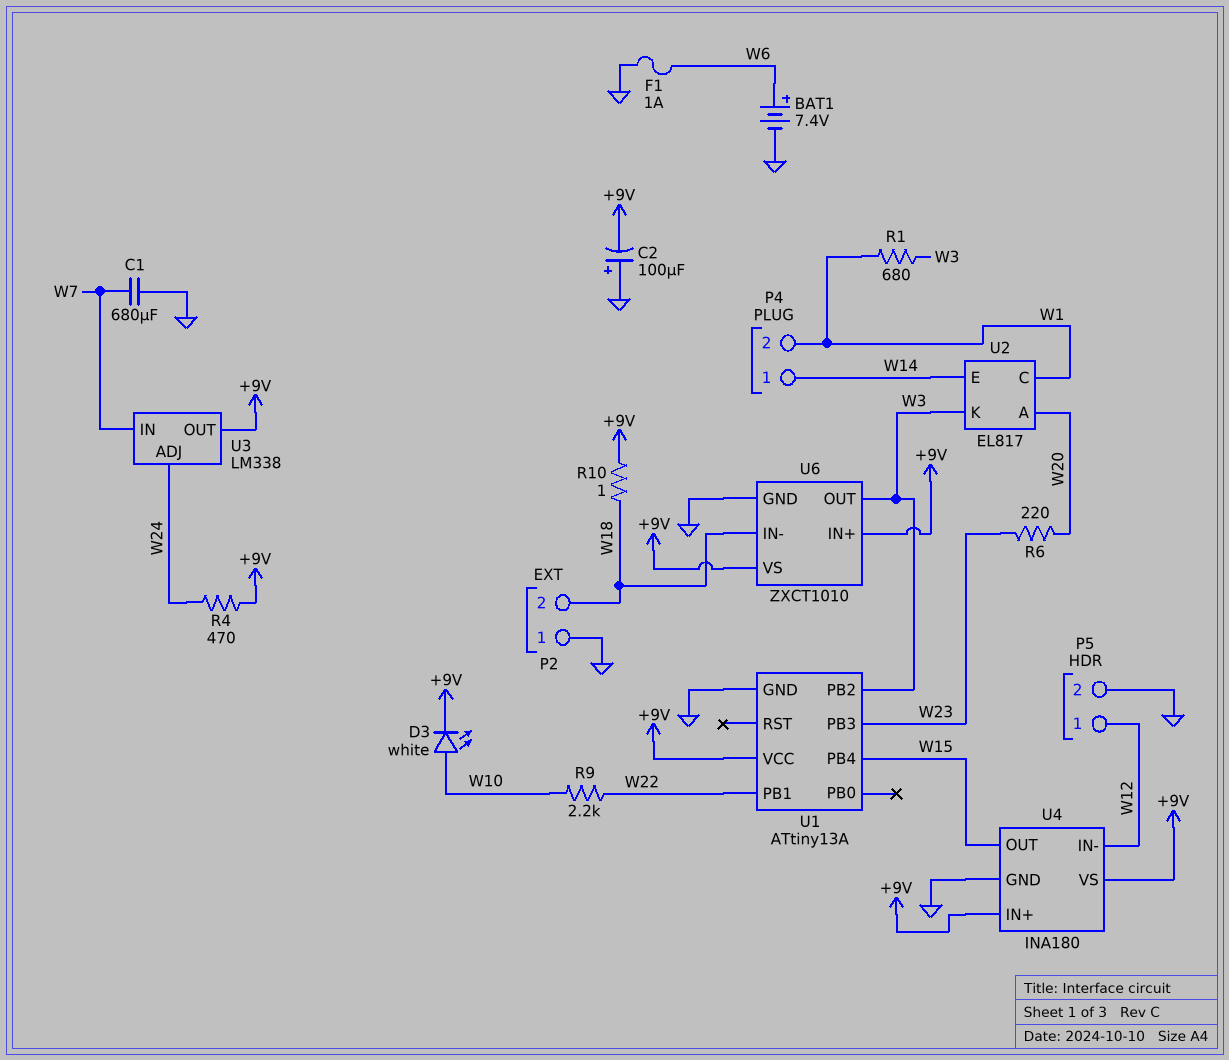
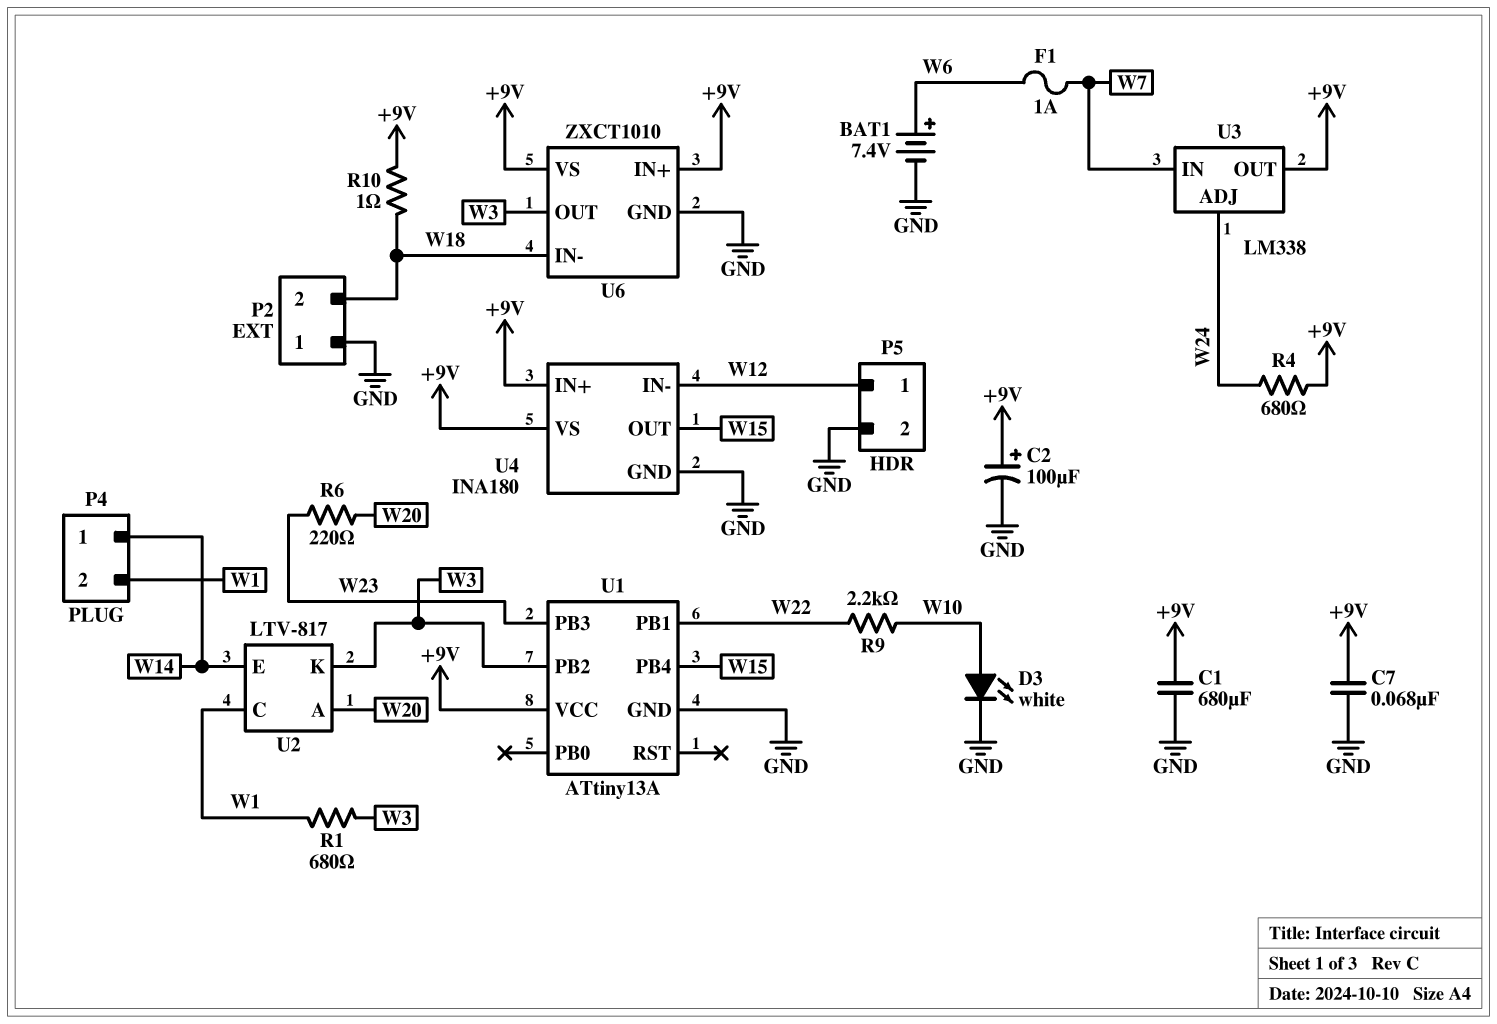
C1: 680uF (GND, W7) -> 680uF (+9V, GND)
C2: 100uF (plus GND, minus +9V) -> 100uF (plus +9V, minus GND)
C7: none -> 68nF (+9V, GND)
D3: LED white (A W10, K +9V) -> LED white (A W10, K GND)
F1: 1A (GND, W6) -> 1A (W6, W7)
R4: 470 (+9V, W24) -> 680 (+9V, W24)
U2: EL817 -> LTV-817

